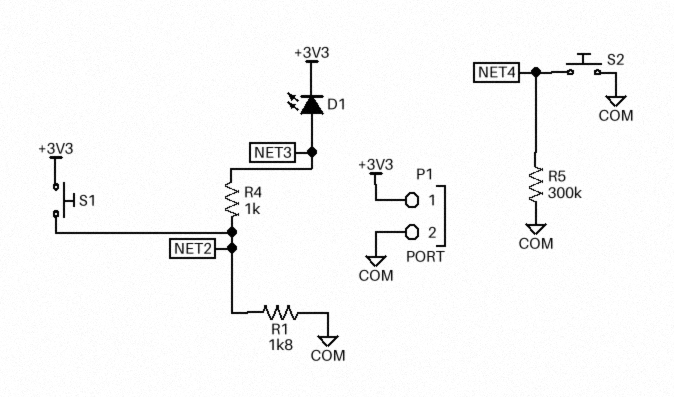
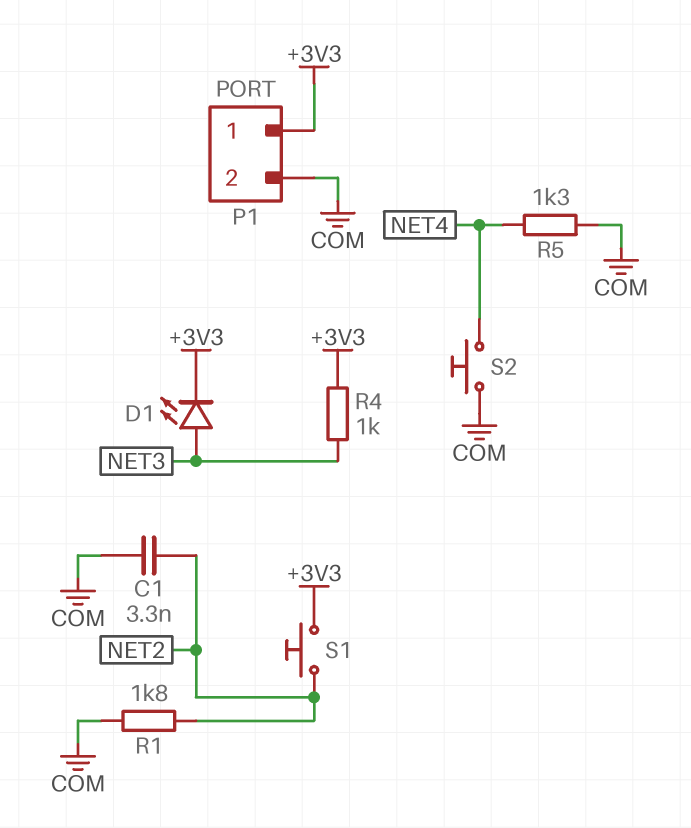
C1: none -> 3.3nF (COM, NET2)
R4: 1k (NET2, NET3) -> 1k (+3V3, NET3)
R5: 300k (COM, NET4) -> 1.3k (COM, NET4)

